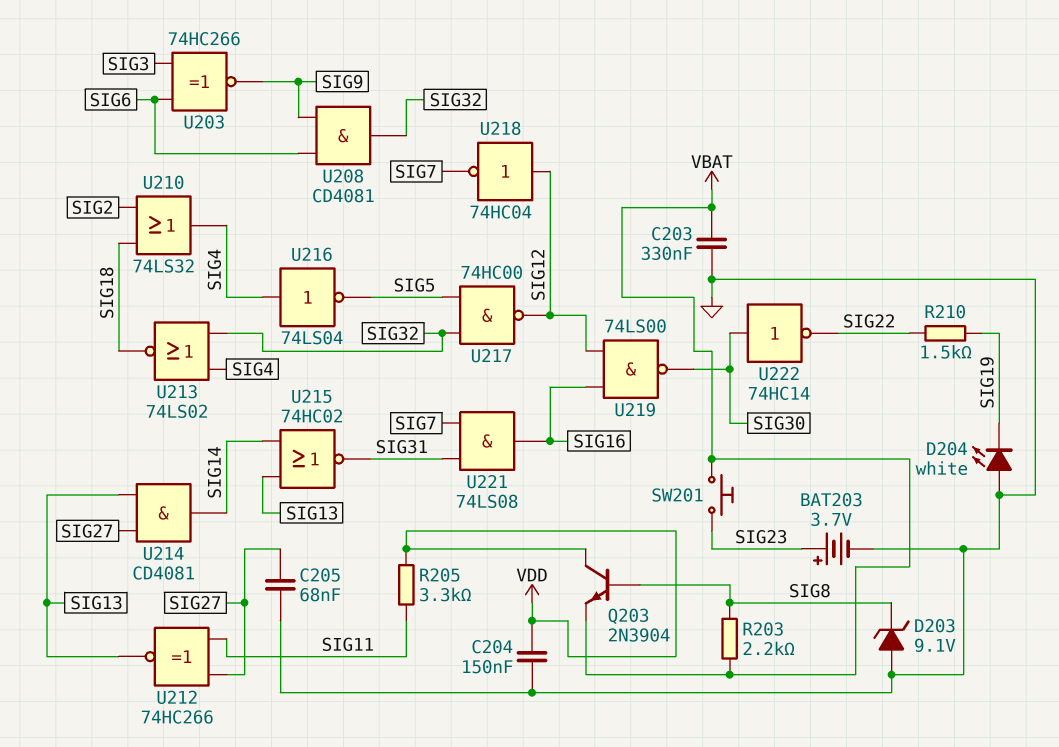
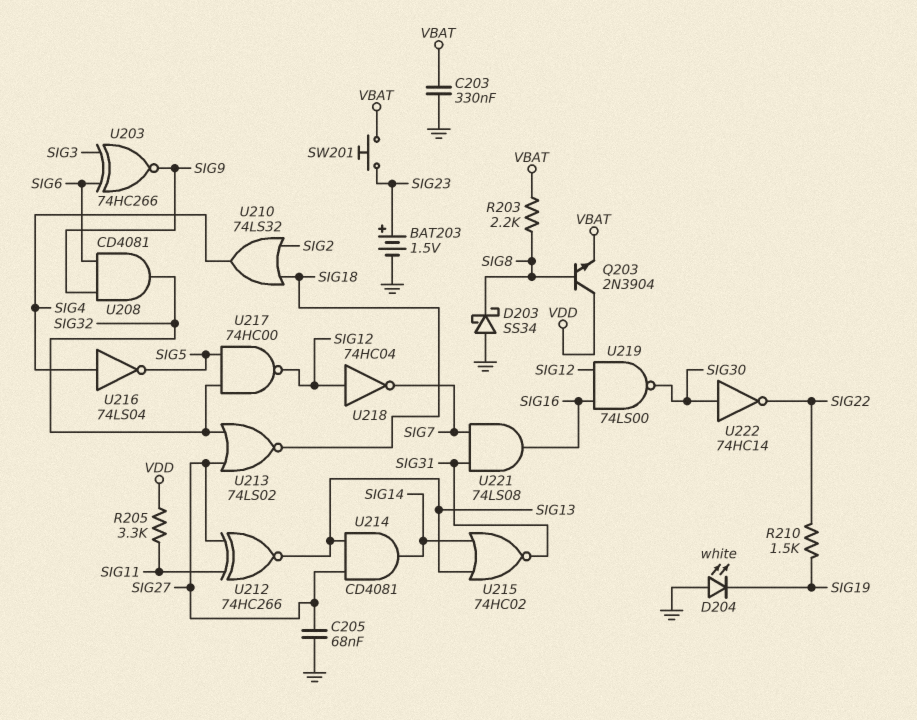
BAT203: 3.7V (plus SIG23, minus GND) -> 1.5V (plus SIG23, minus GND)
C204: 150nF (GND, VDD) -> none
D203: zener 9.1V (A GND, K SIG8) -> schottky SS34 (A GND, K SIG8)
U213: NOR 74LS02 (in SIG4, in SIG32, out SIG18) -> NOR 74LS02 (in SIG27, in SIG32, out SIG18)

